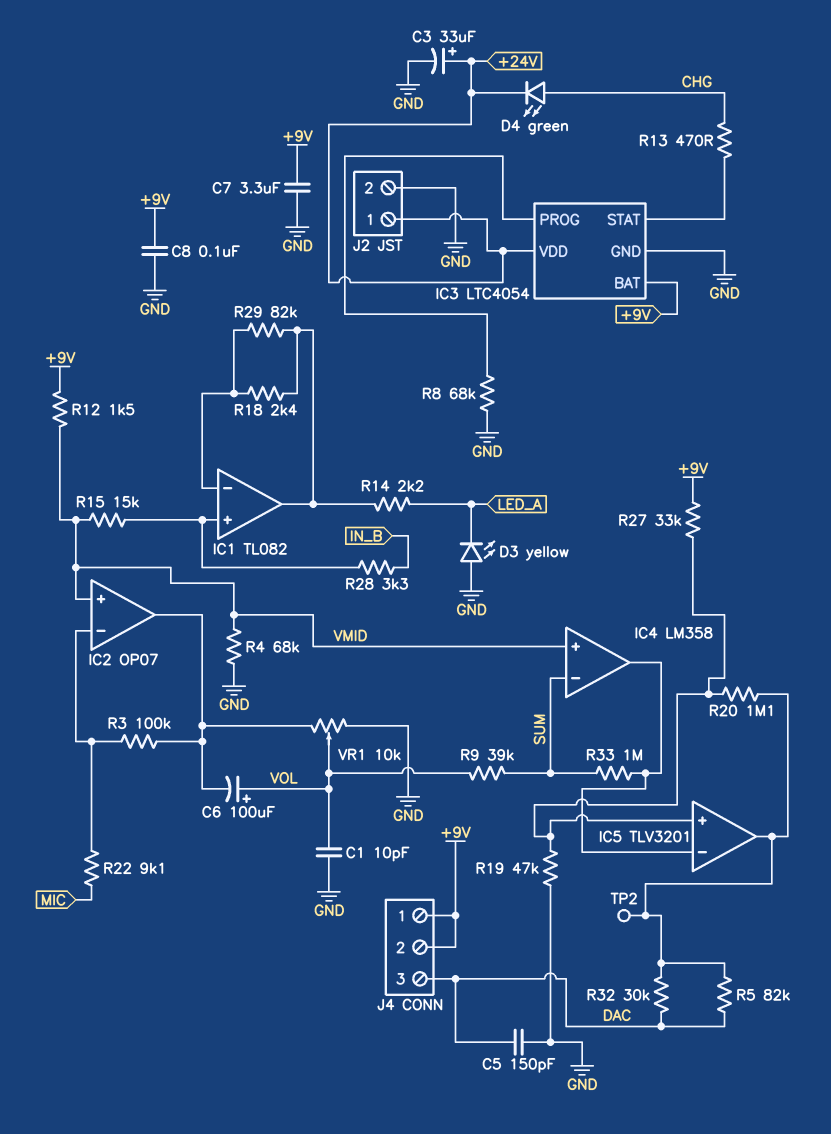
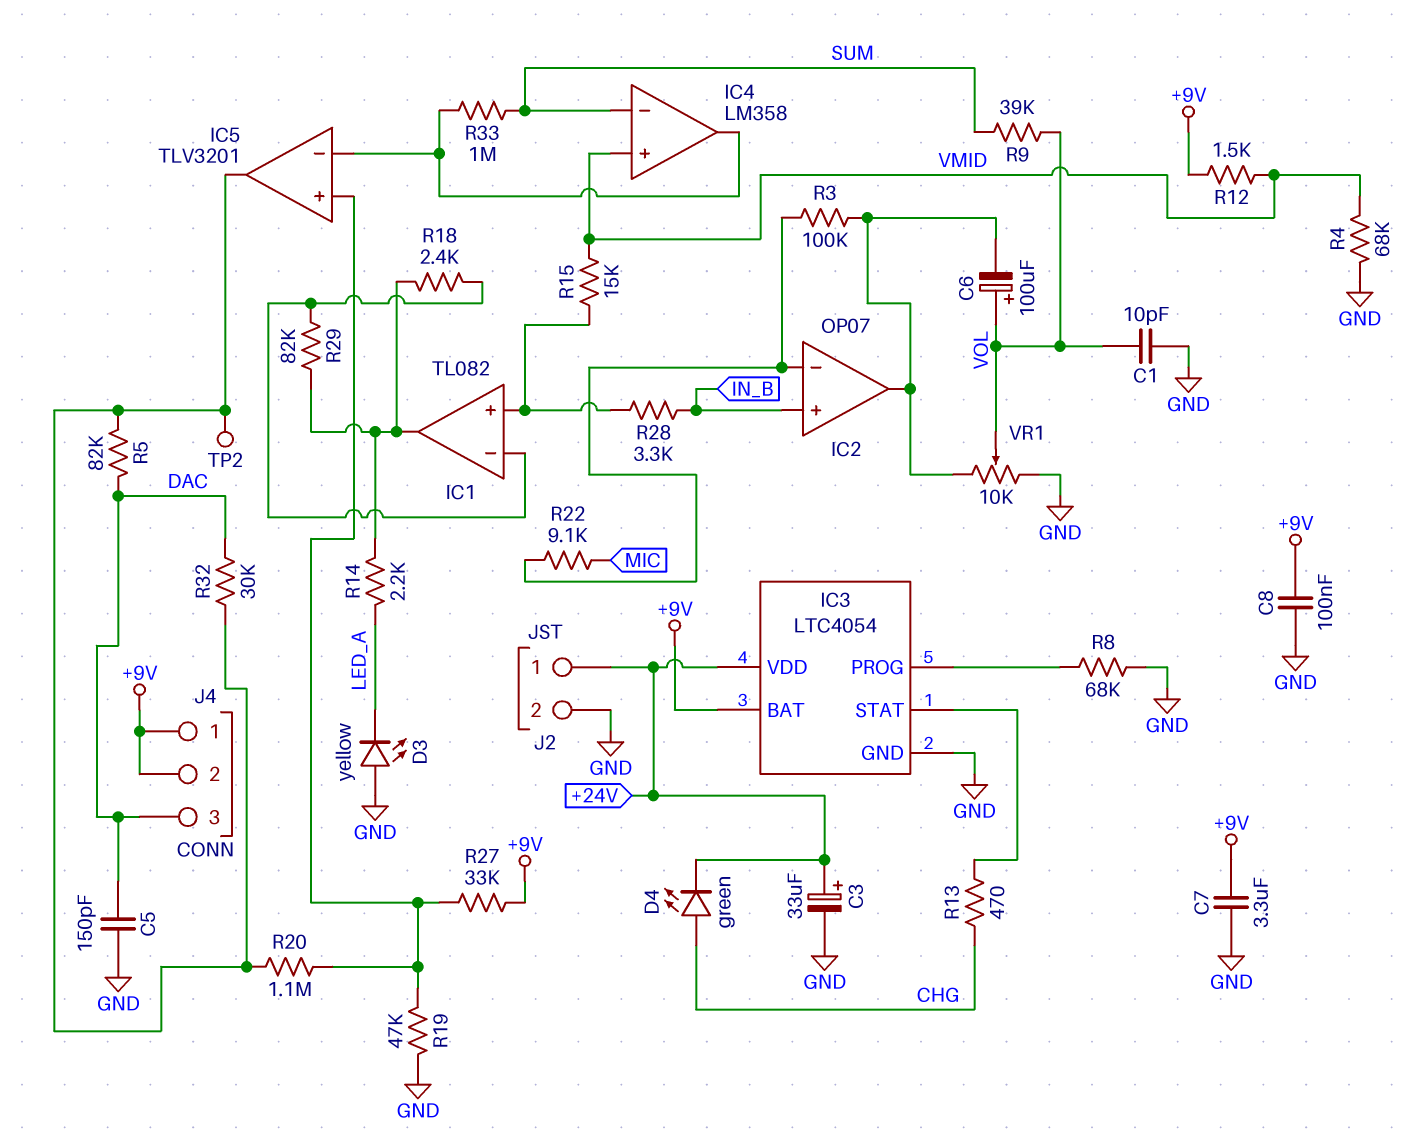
IC2 pin in+: VMID -> IN_B

